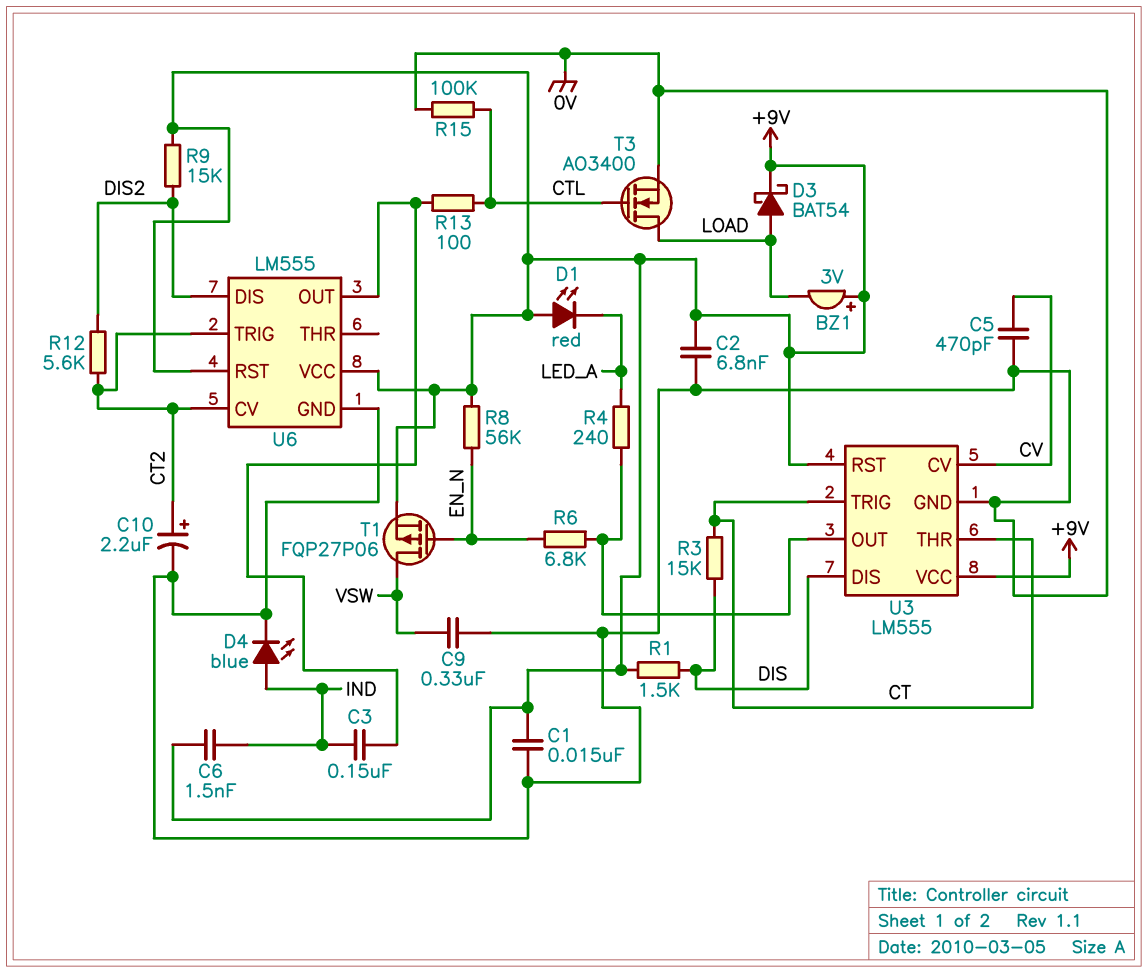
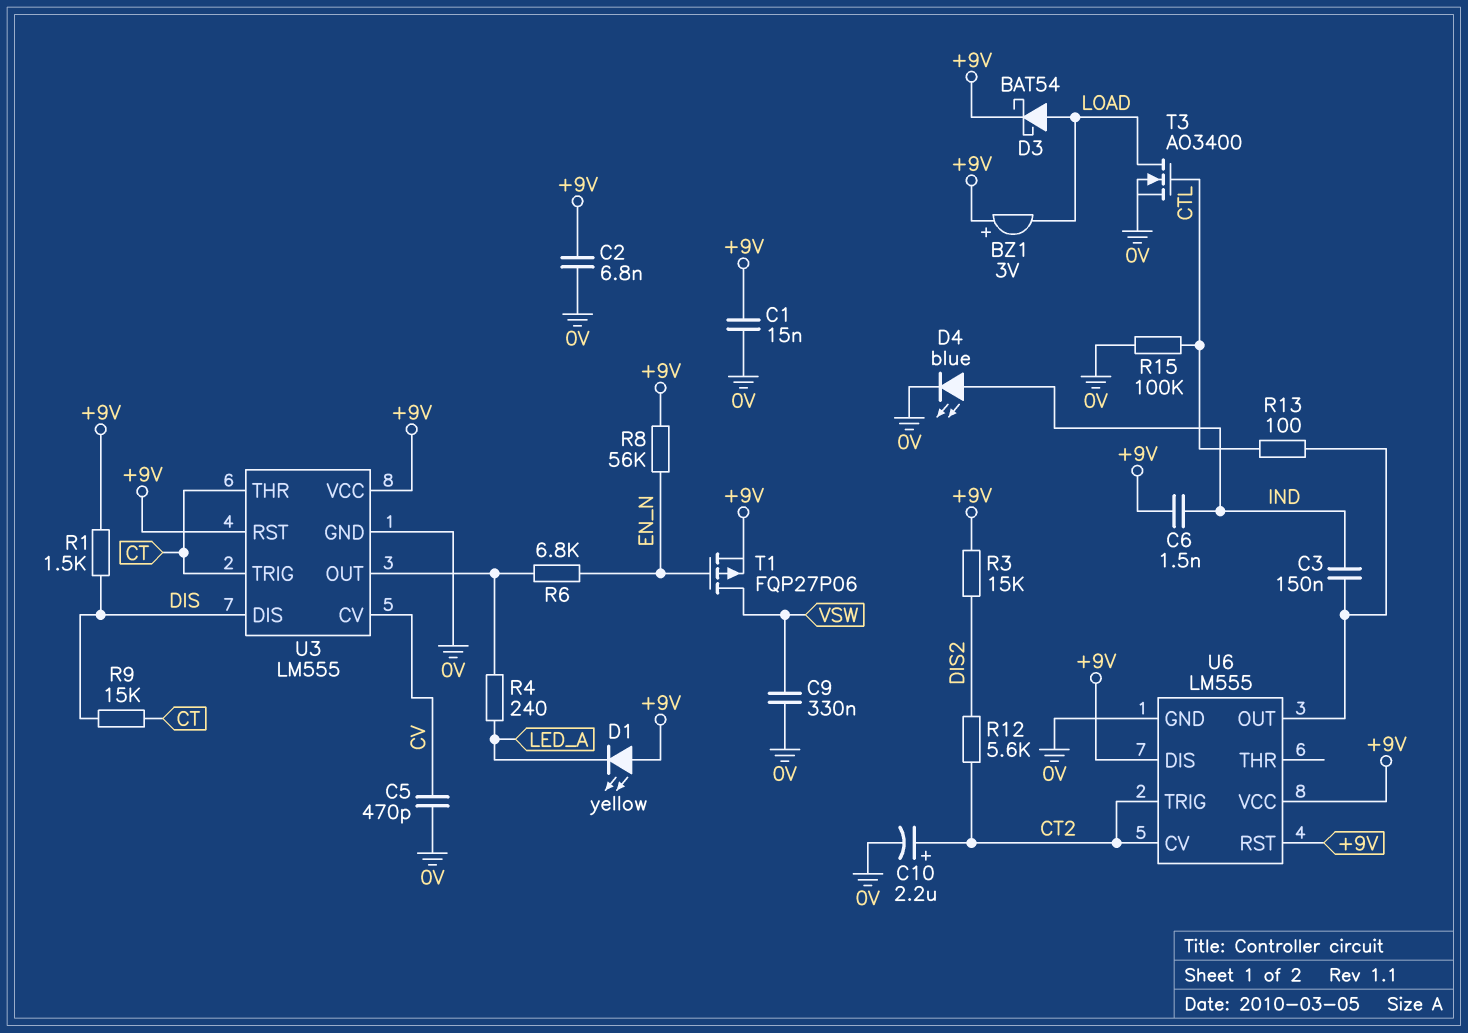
D1: LED red (A +9V, K LED_A) -> LED yellow (A +9V, K LED_A)
R3: 15k (CT, DIS) -> 15k (+9V, DIS2)
R9: 15k (+9V, DIS2) -> 15k (CT, DIS)
U6 pin DIS: DIS2 -> +9V

